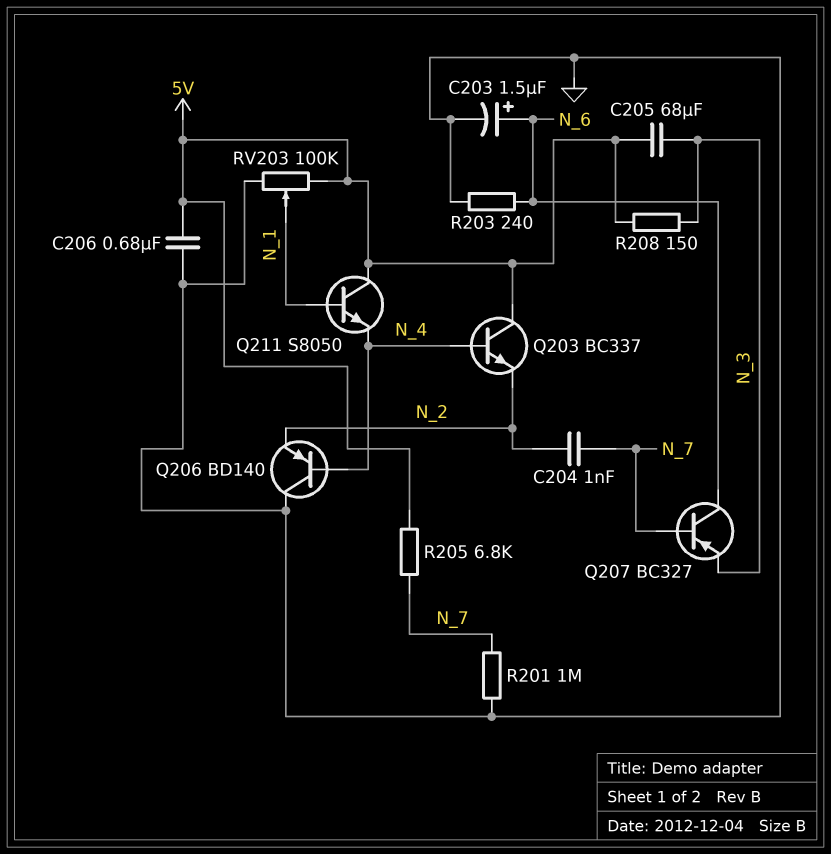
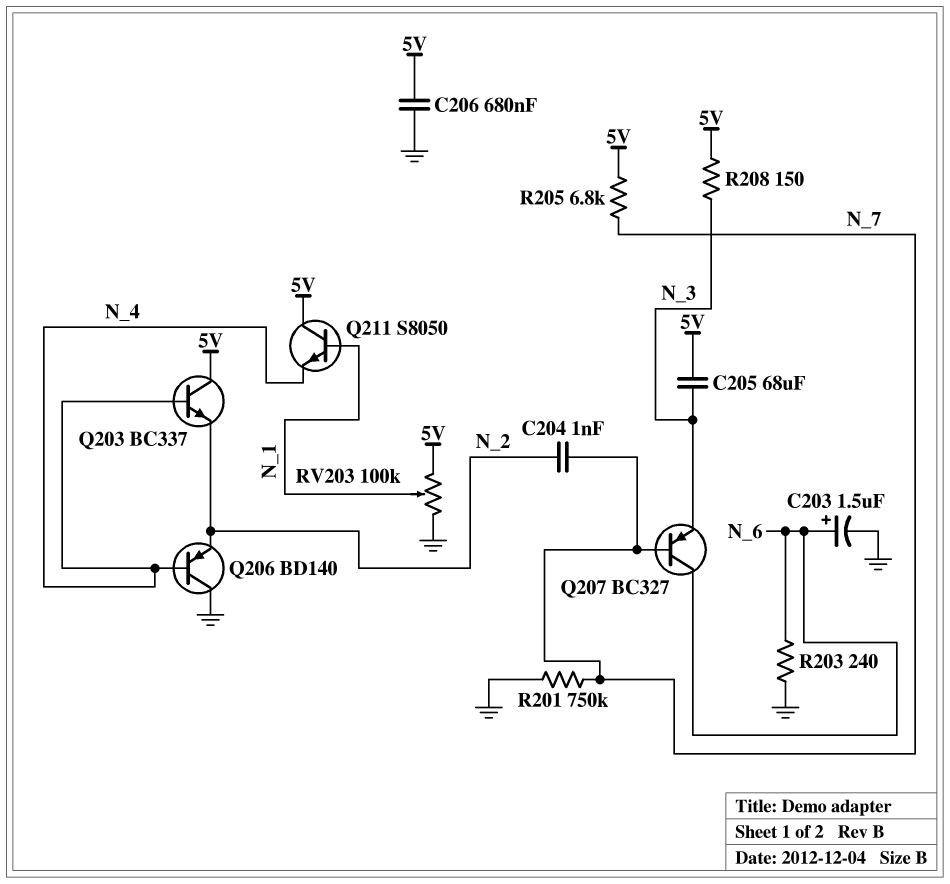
R201: 1M (GND, N_7) -> 750k (GND, N_7)

